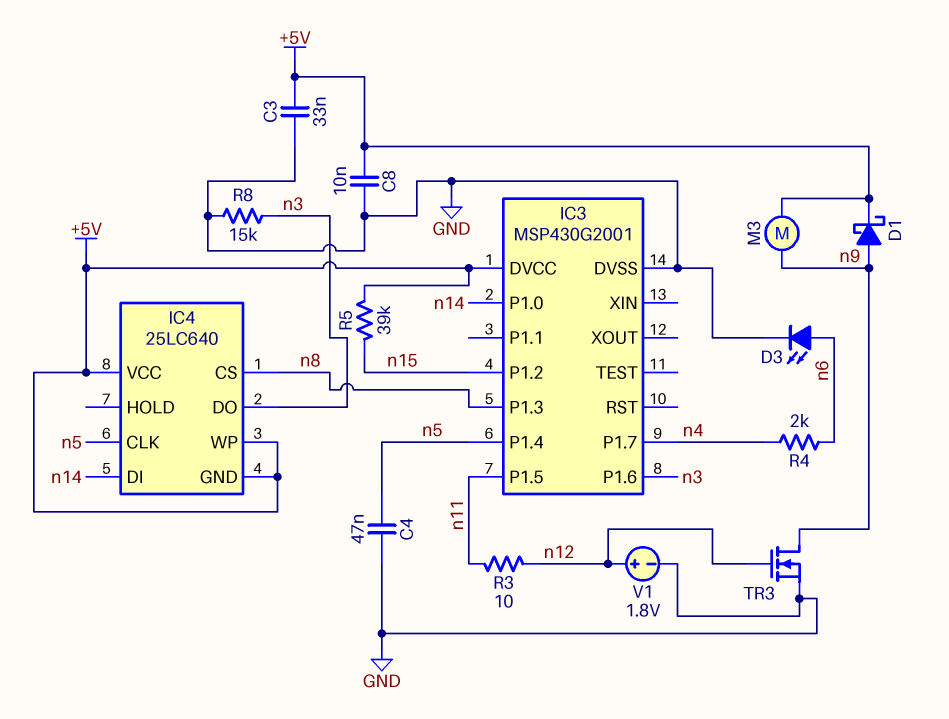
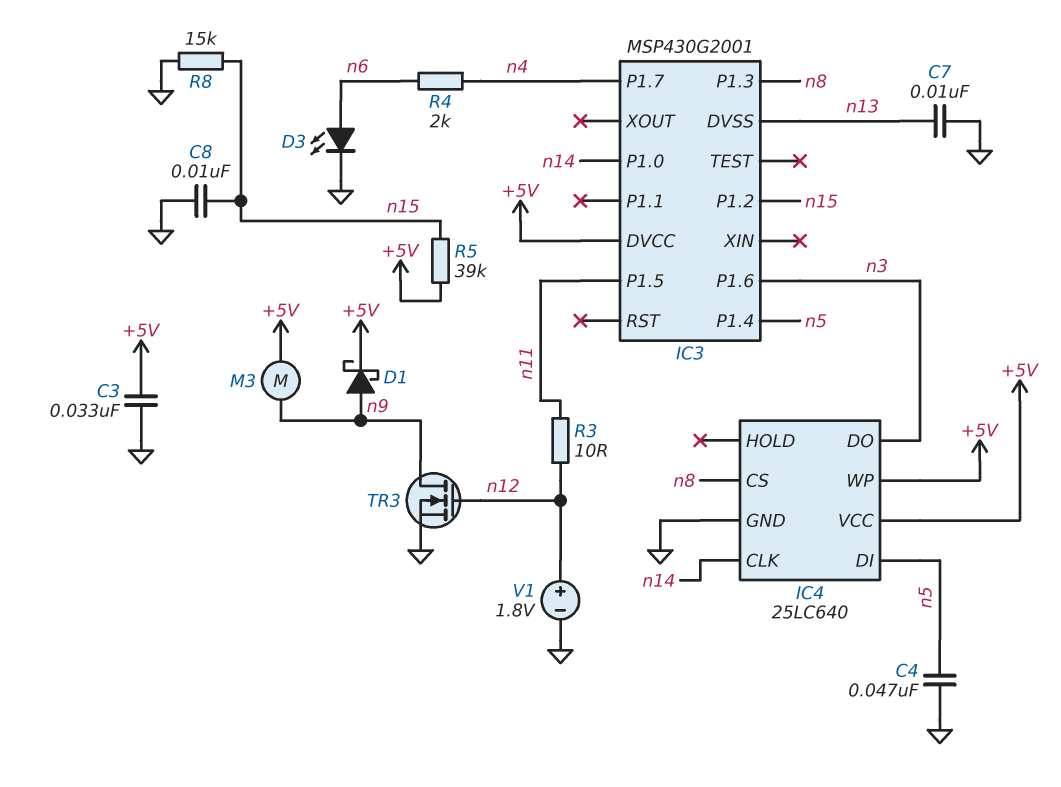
C7: none -> 10nF (GND, n13)
C8: 10nF (+5V, GND) -> 10nF (GND, n15)
IC3 pin DVSS: GND -> n13
IC4 pin CLK: n5 -> n14
IC4 pin DI: n14 -> n5
IC4 pin GND: +5V -> GND
R8: 15k (GND, n3) -> 15k (GND, n15)

